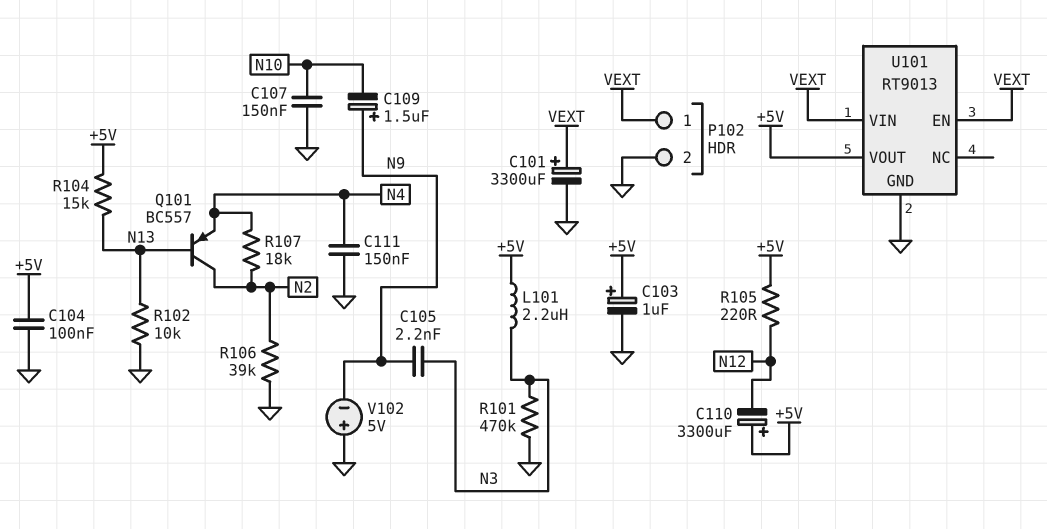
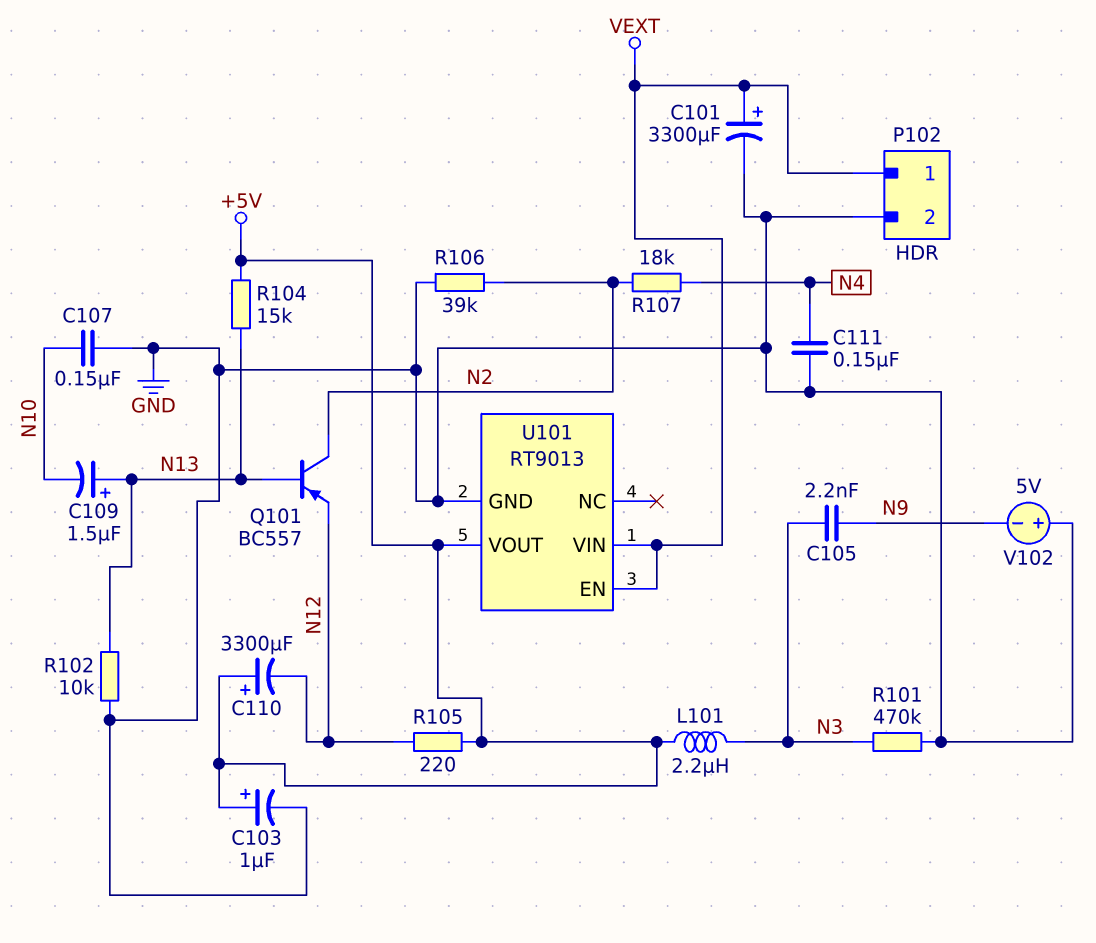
C104: 100nF (+5V, GND) -> none
C109: 1.5uF (plus N9, minus N10) -> 1.5uF (plus N13, minus N10)
Q101: PNP BC557 (B N13, C N2, E N4) -> PNP BC557 (B N13, C N2, E N12)

